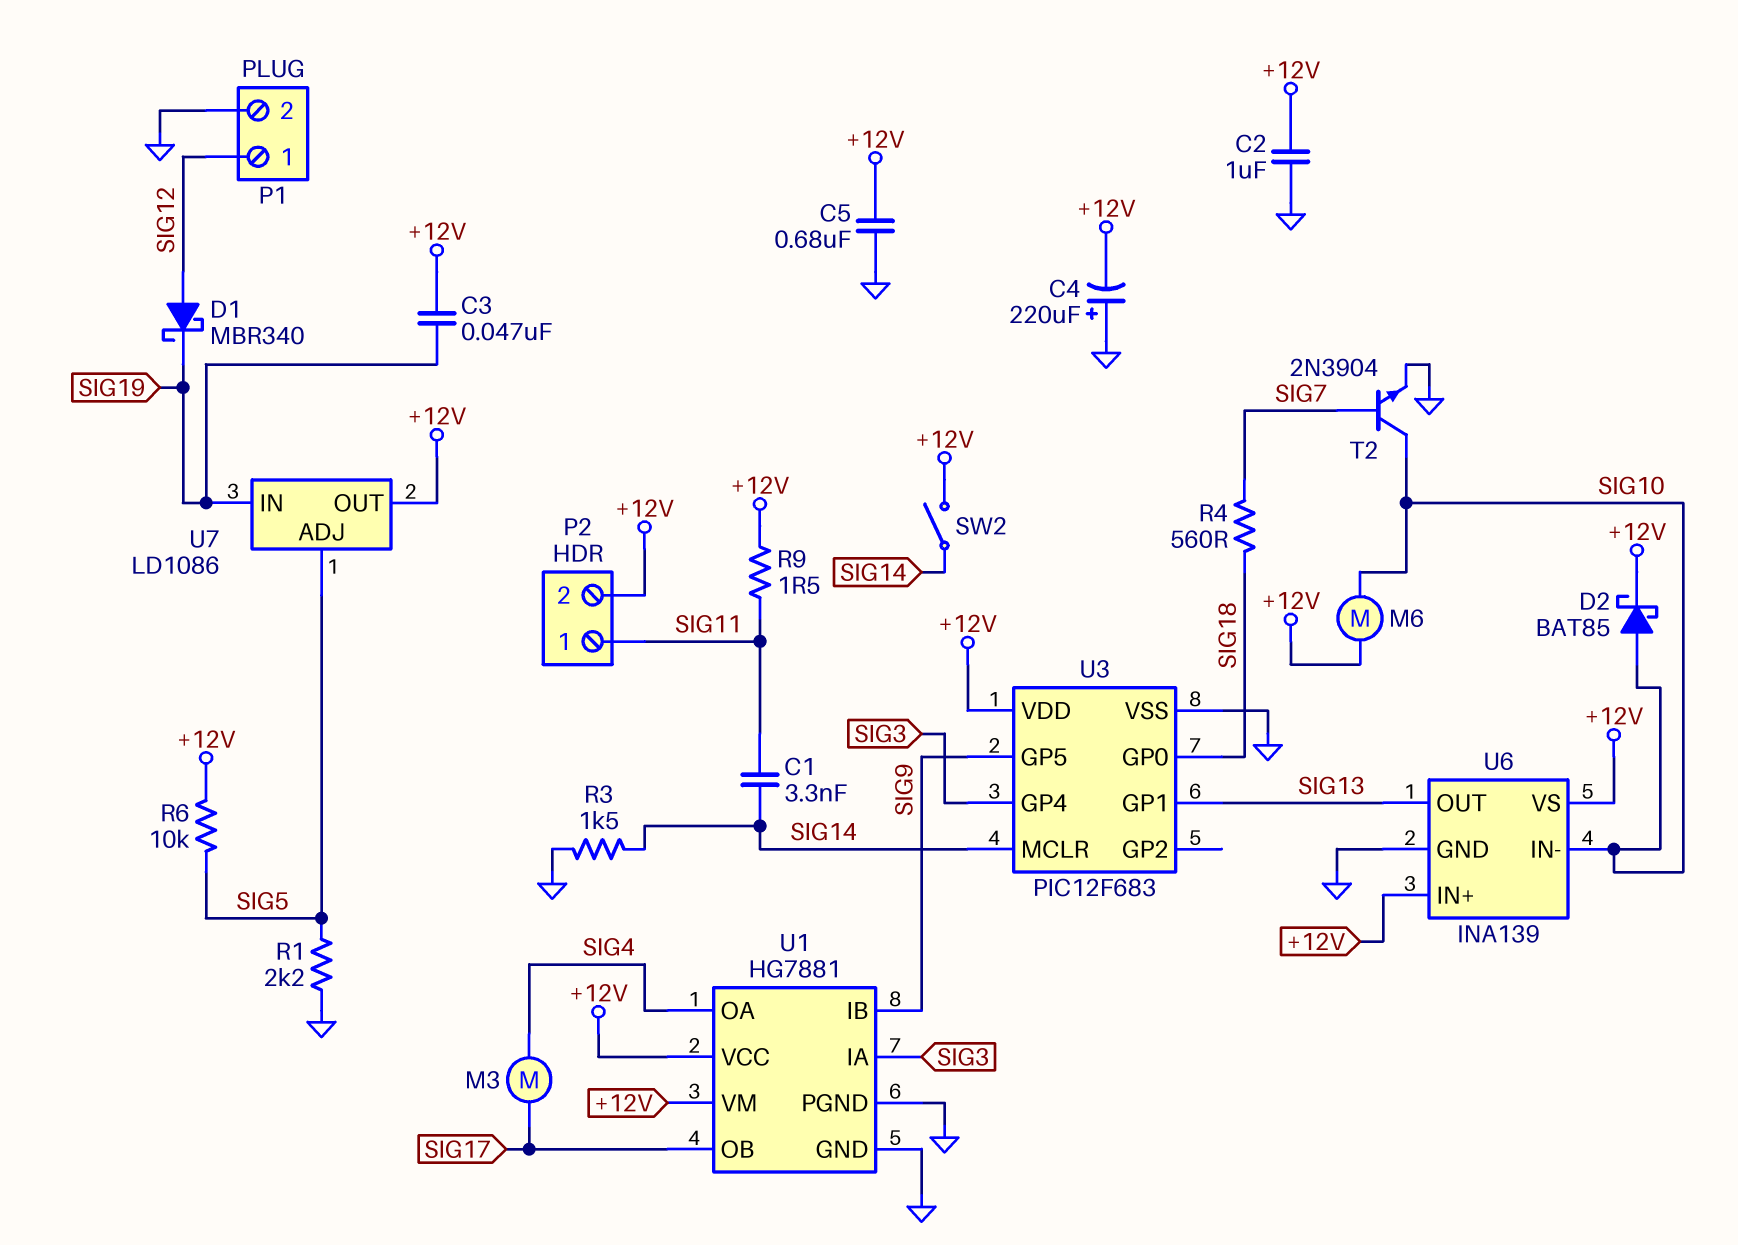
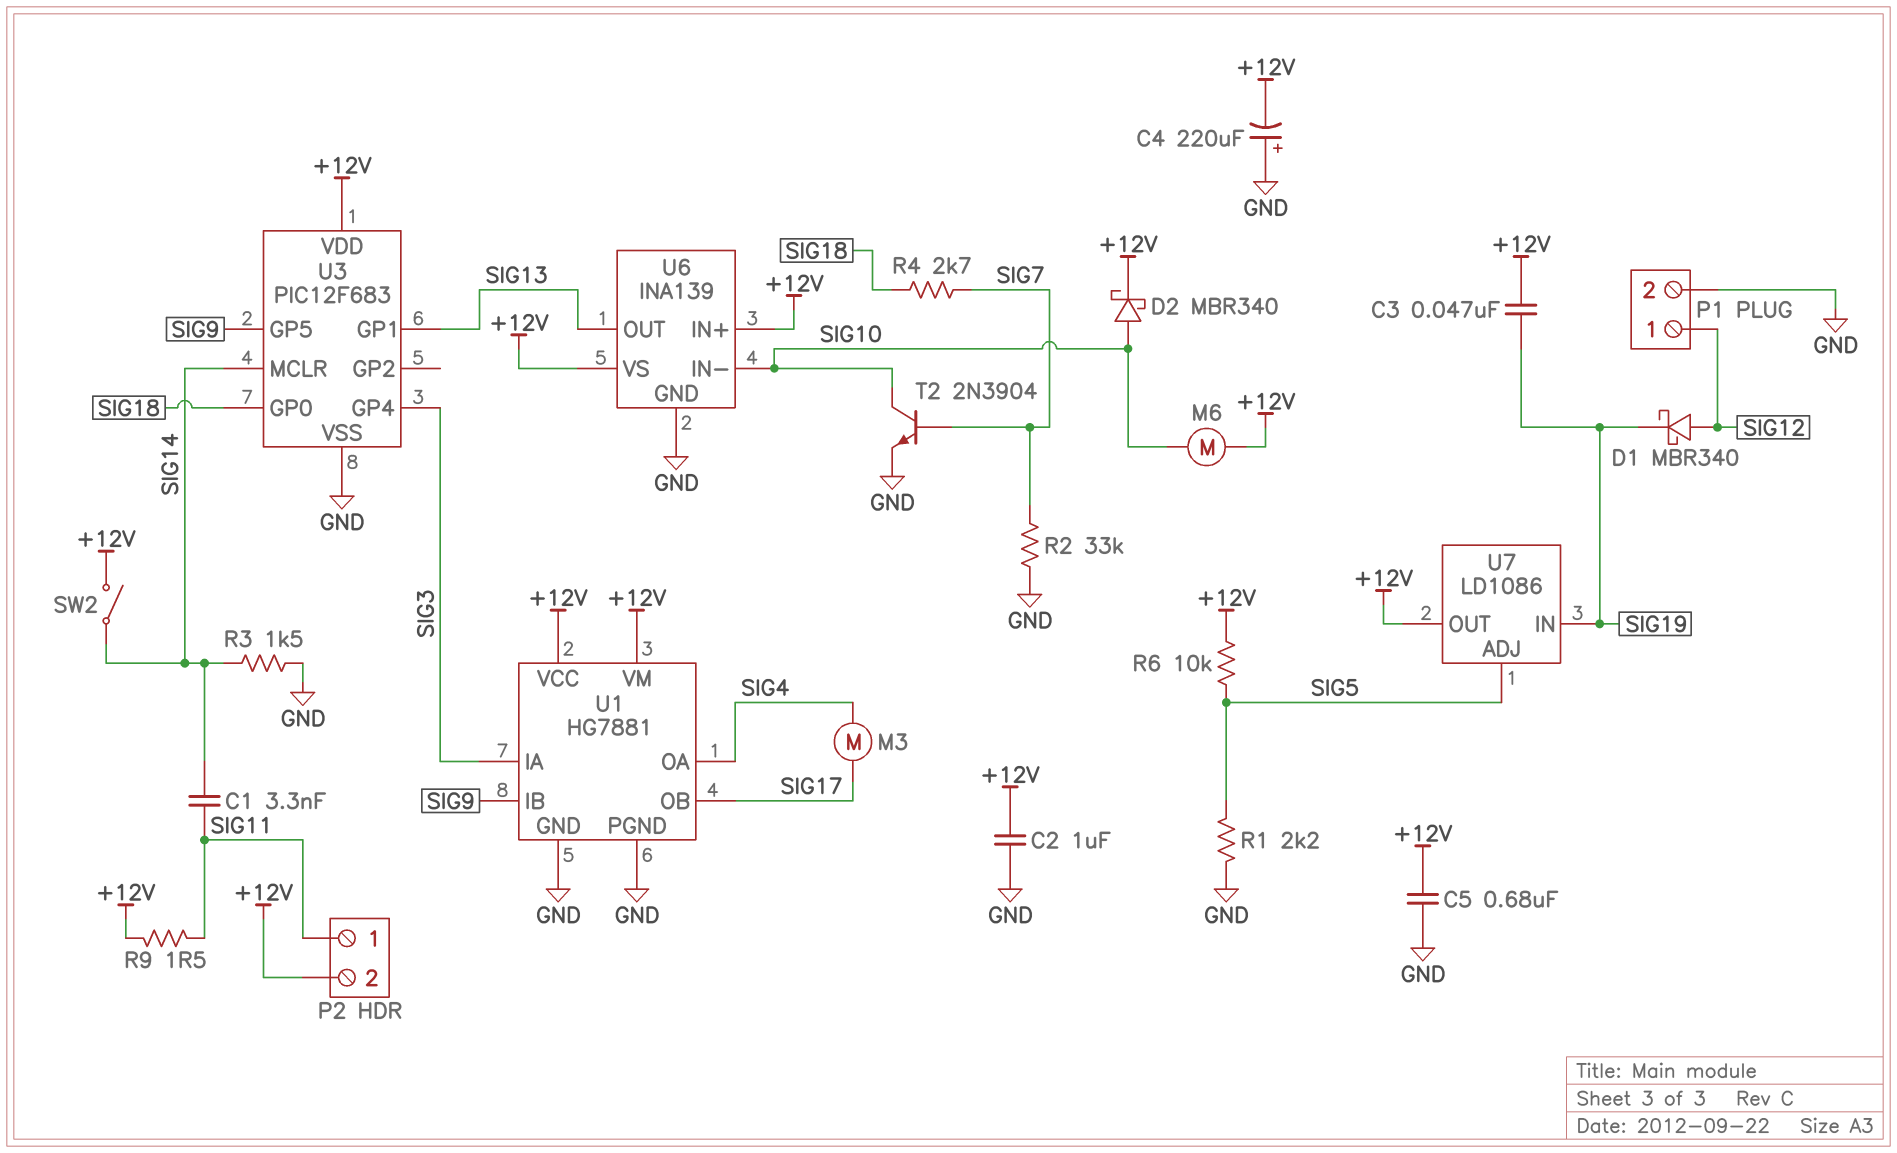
D2: schottky BAT85 (A SIG10, K +12V) -> schottky MBR340 (A SIG10, K +12V)
R2: none -> 33k (GND, SIG7)
R4: 560 (SIG7, SIG18) -> 2.7k (SIG7, SIG18)

